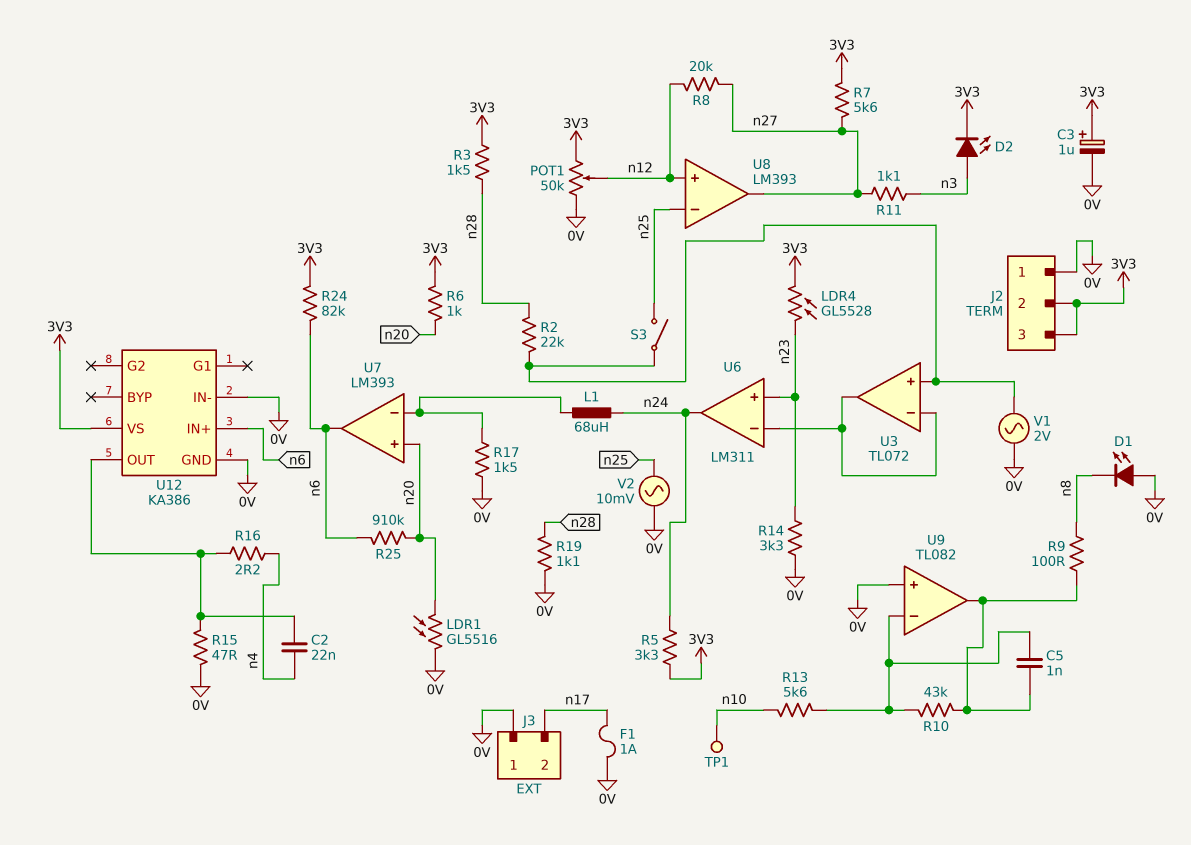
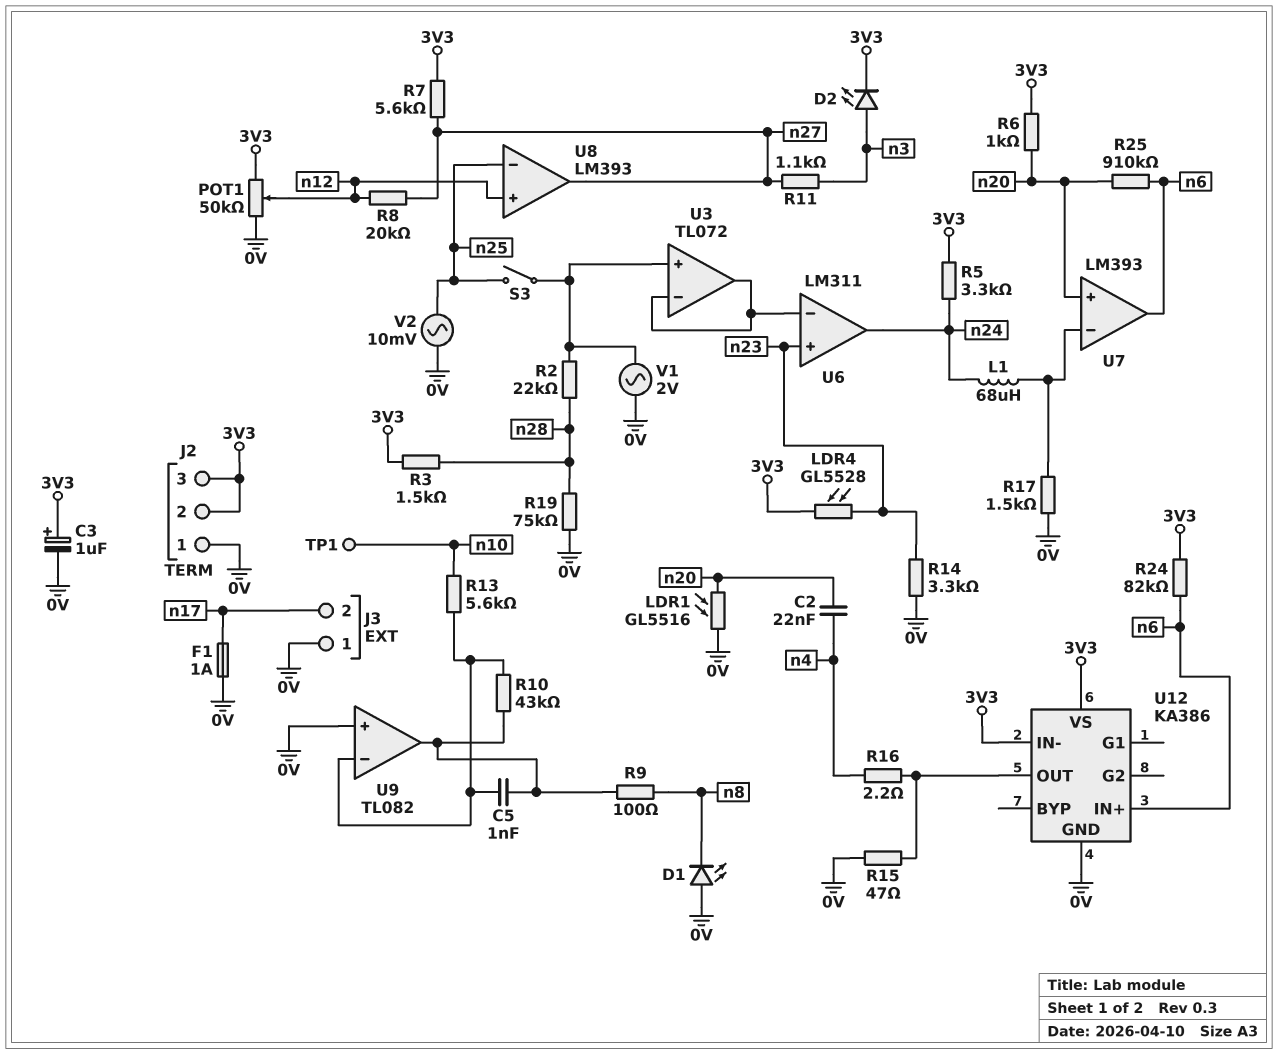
C2: 22nF (U12/OUT, n4) -> 22nF (n4, n20)
R19: 1.1k (0V, n28) -> 75k (0V, n28)
U12 pin IN-: 0V -> 3V3

